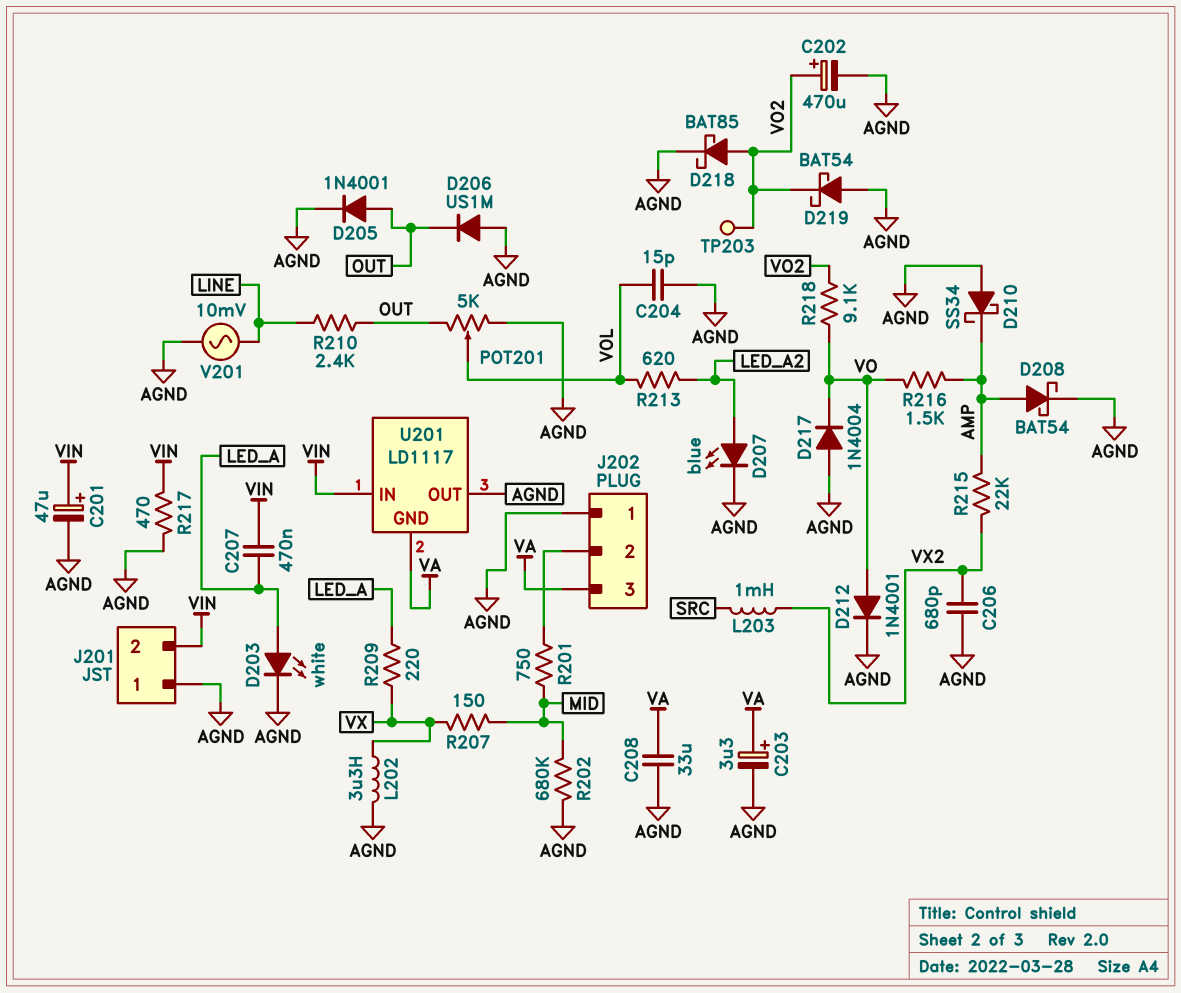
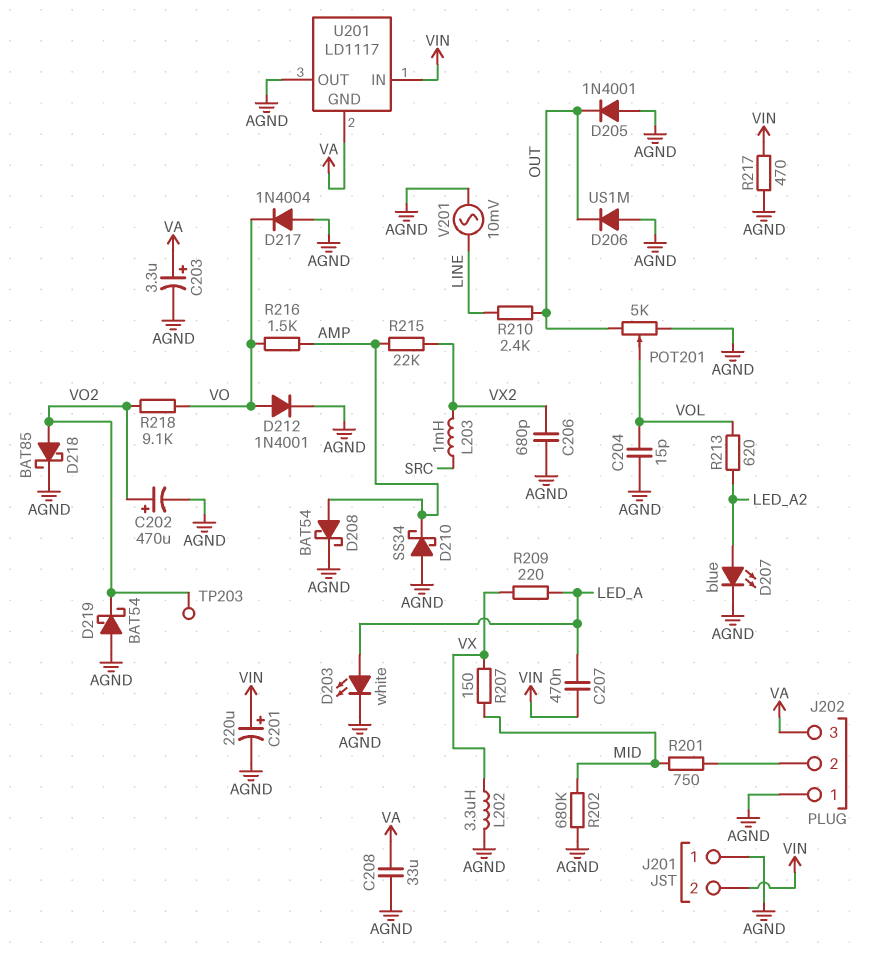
C201: 47uF (plus VIN, minus AGND) -> 220uF (plus VIN, minus AGND)
D205: diode 1N4001 (A OUT, K AGND) -> diode 1N4001 (A AGND, K OUT)

